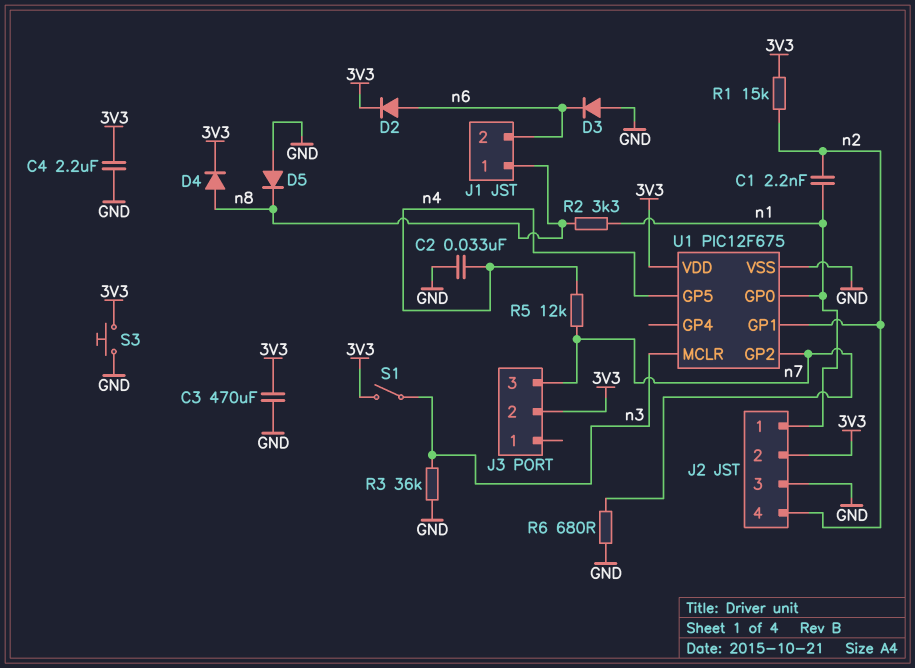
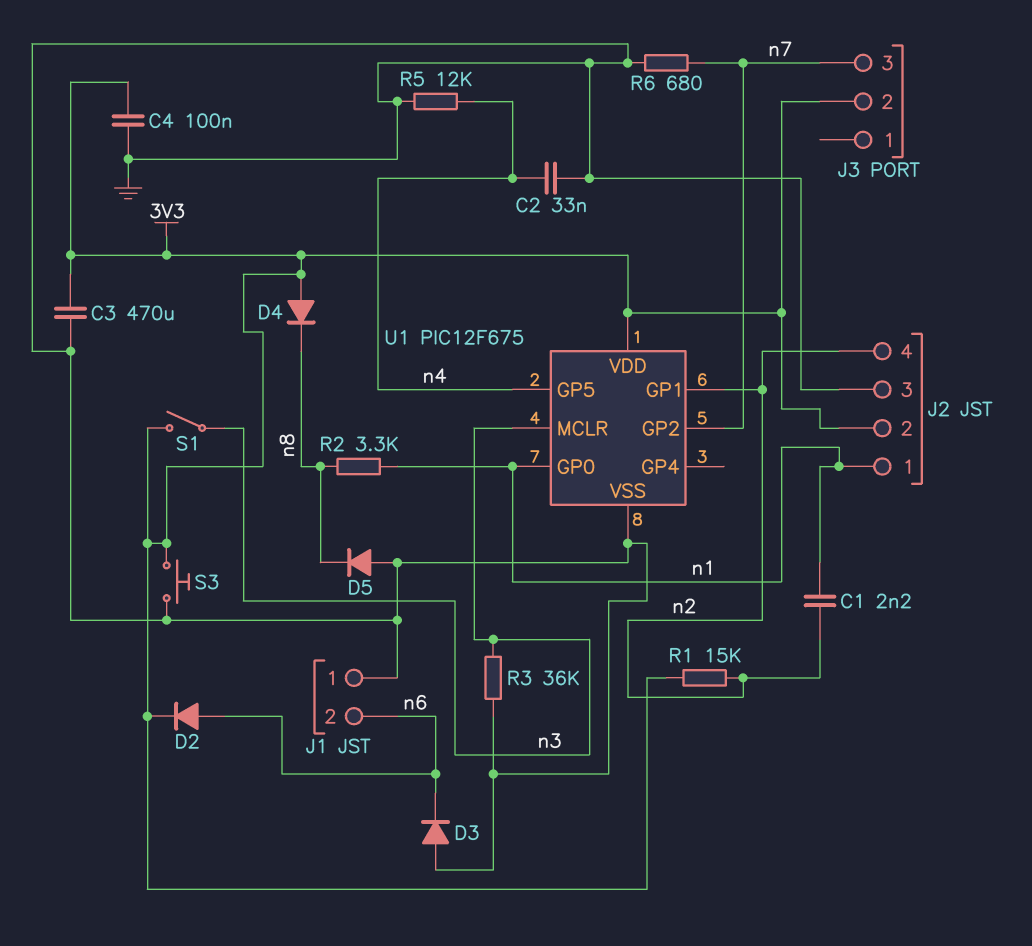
C4: 2.2uF (3V3, GND) -> 100nF (3V3, GND)
D4: diode (A n8, K 3V3) -> diode (A 3V3, K n8)
J1 pin 1: n8 -> GND
R5: 12k (n4, n7) -> 12k (GND, n4)

